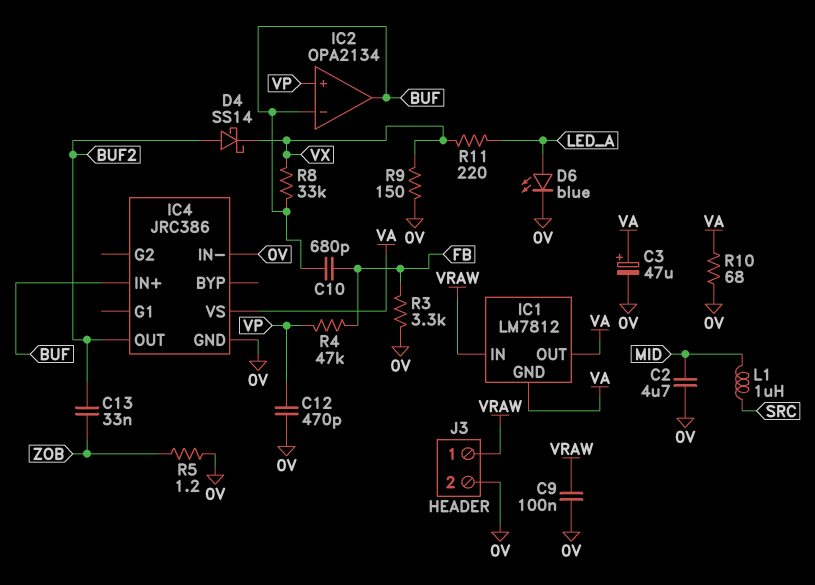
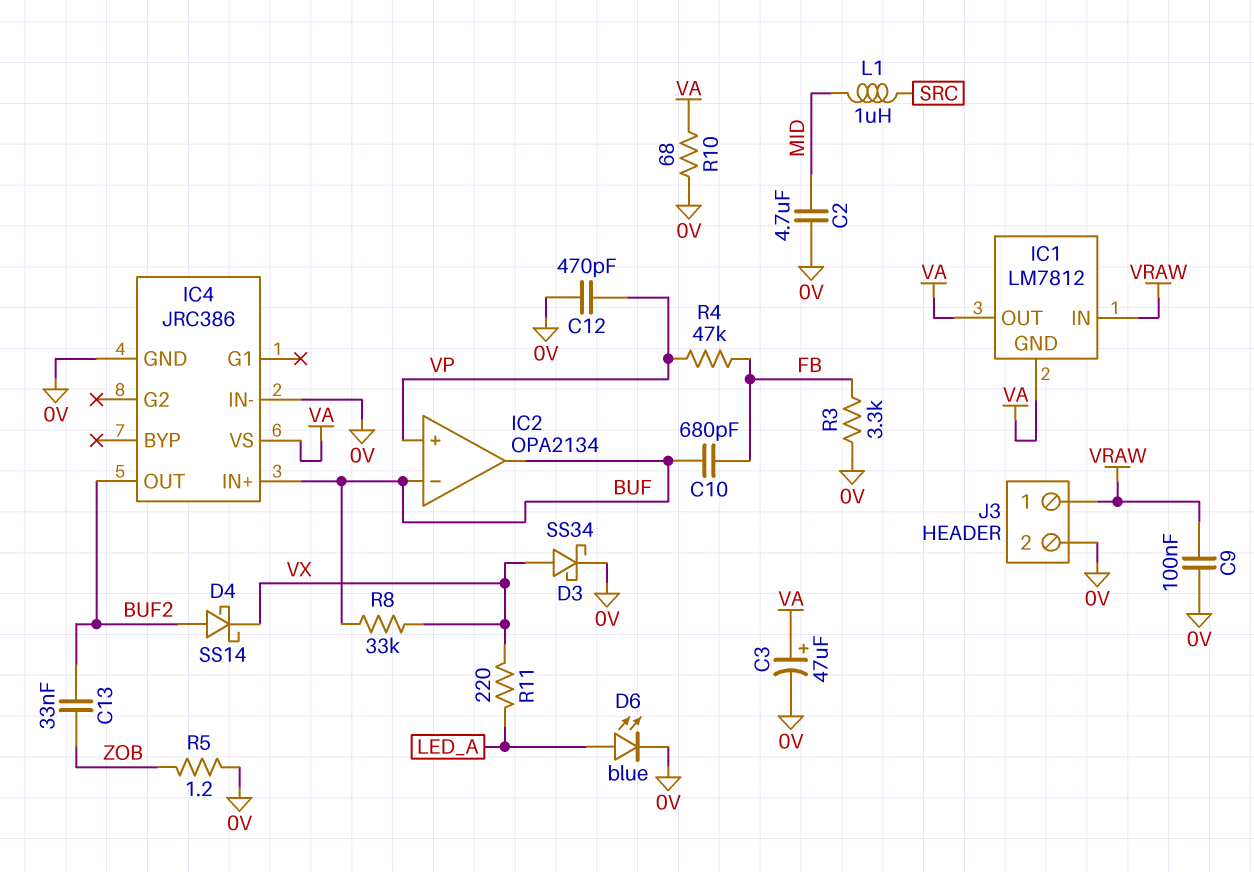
D3: none -> schottky SS34 (A VX, K 0V)
R9: 150 (0V, VX) -> none

